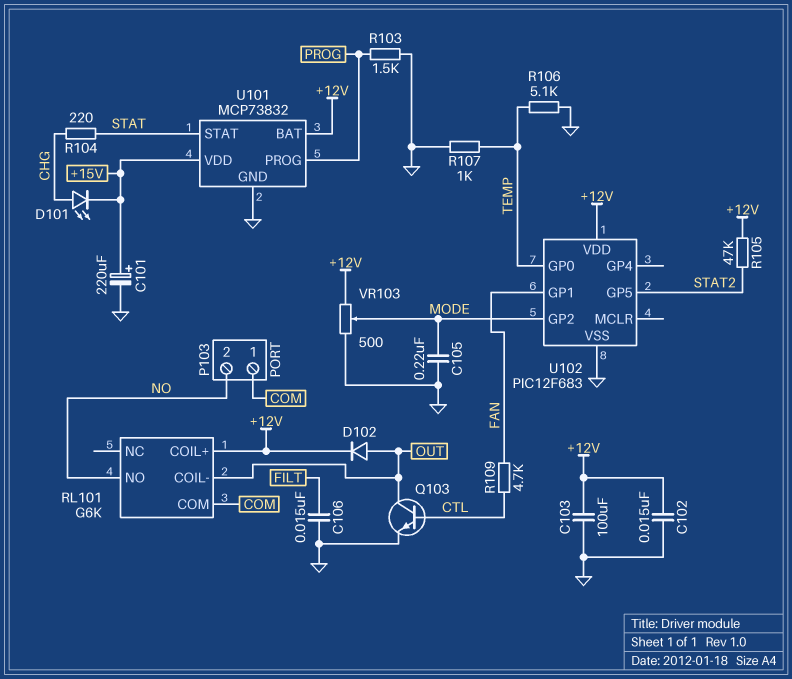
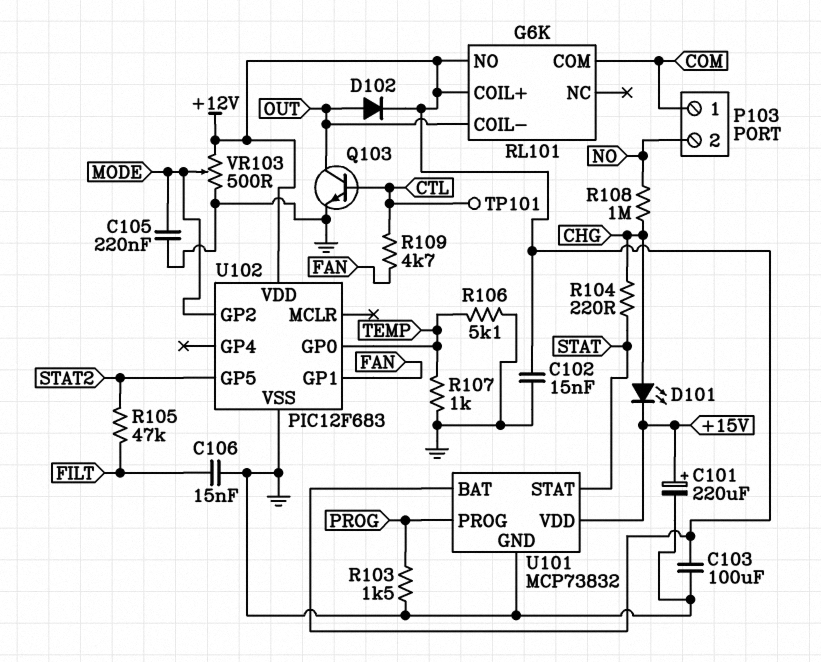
R105: 47k (+12V, STAT2) -> 47k (FILT, STAT2)
R108: none -> 1M (CHG, NO)
RL101 pin NO: NO -> +12V
TP101: none -> test point (CTL)

